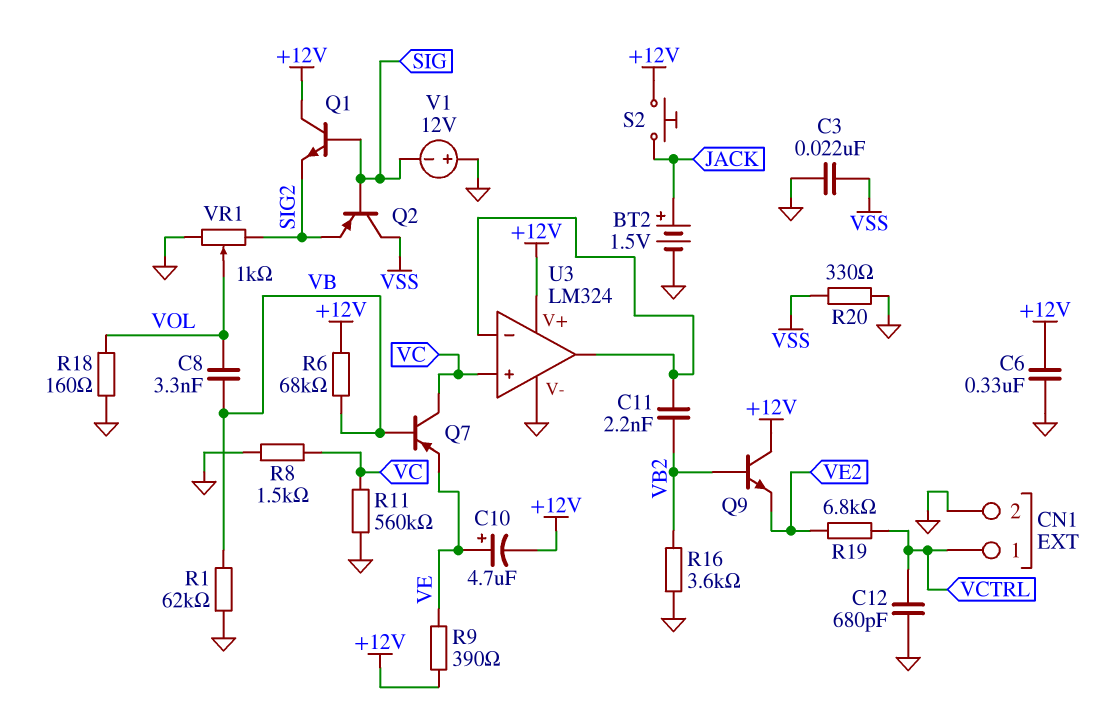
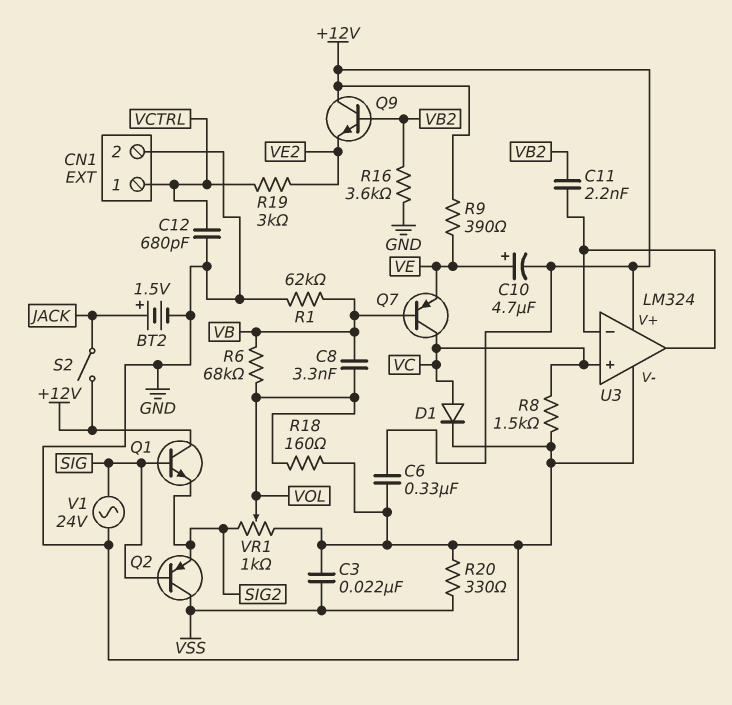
D1: none -> diode (A VC, K GND)
R6: 68k (+12V, VB) -> 68k (VB, VOL)
R11: 560k (GND, VC) -> none
R19: 6.8k (VCTRL, VE2) -> 3k (VCTRL, VE2)
S2: button (+12V, JACK) -> switch (+12V, JACK)
V1: 12V (plus GND, minus SIG) -> AC 24V (GND, SIG)

